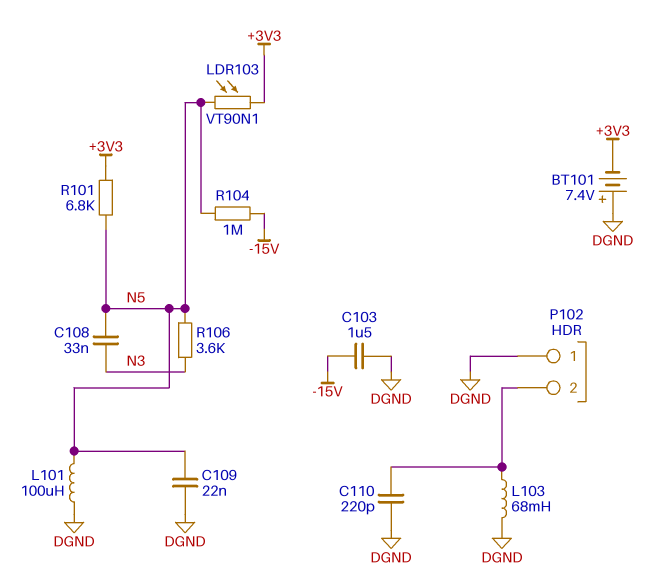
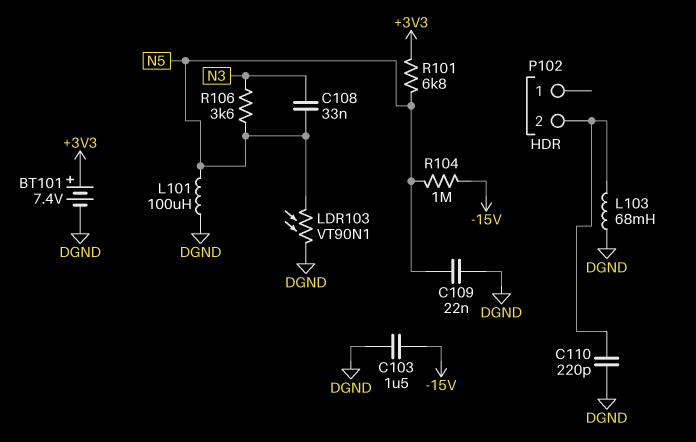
BT101: 7.4V (plus DGND, minus +3V3) -> 7.4V (plus +3V3, minus DGND)
LDR103: VT90N1 (+3V3, N5) -> VT90N1 (DGND, N5)
P102 pin 1: DGND -> none

